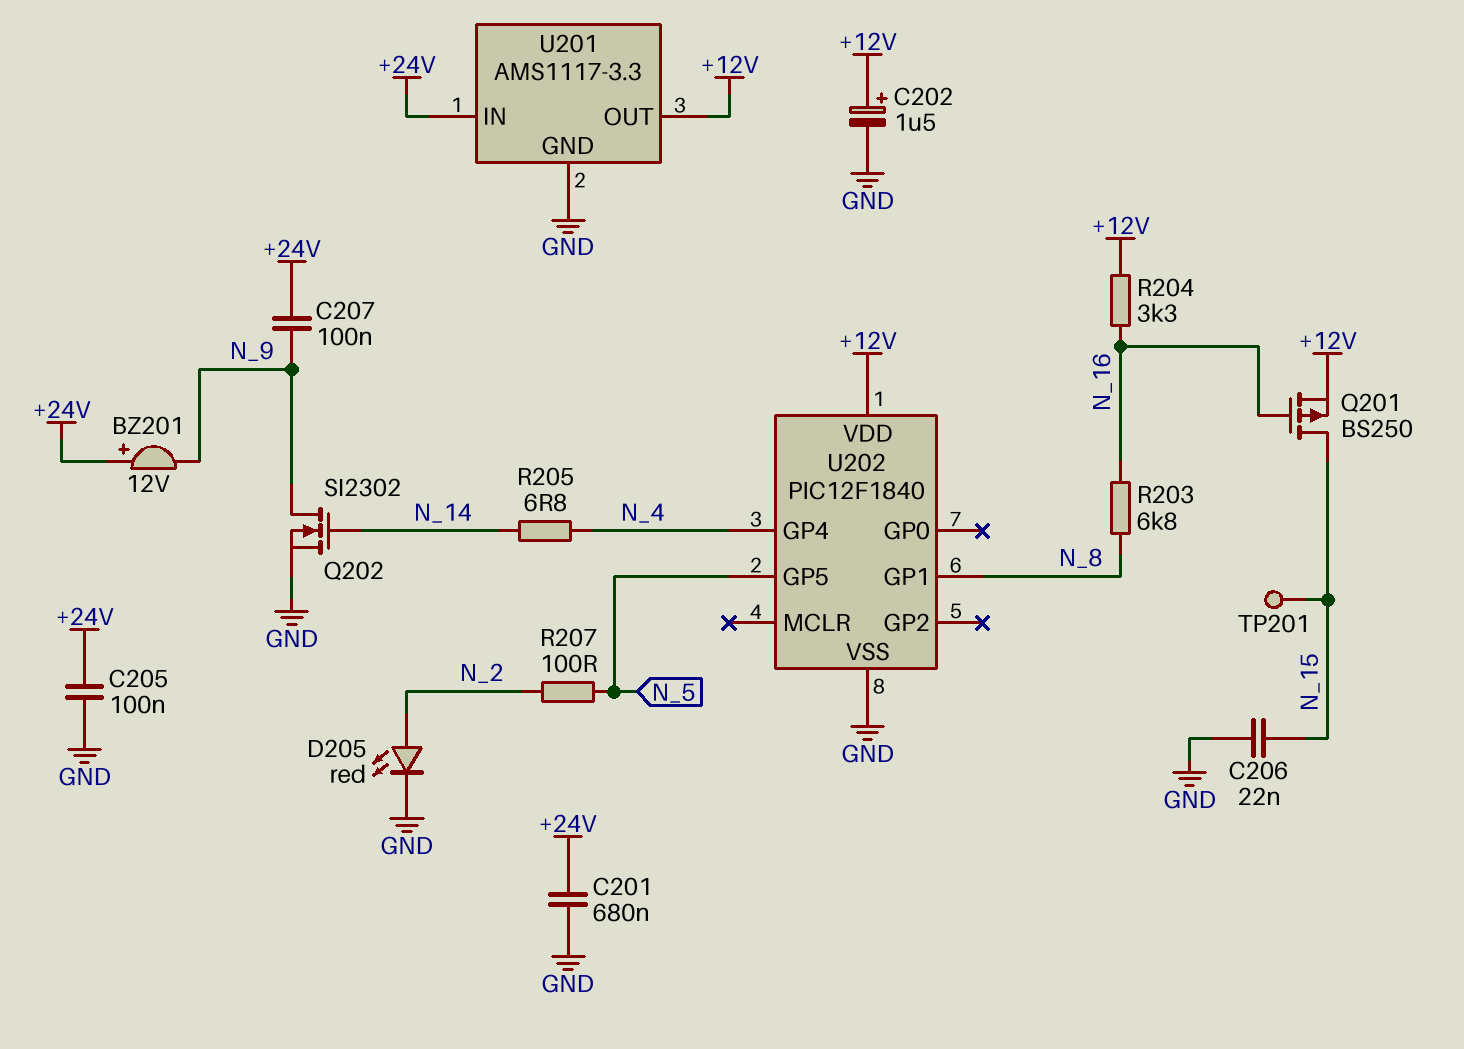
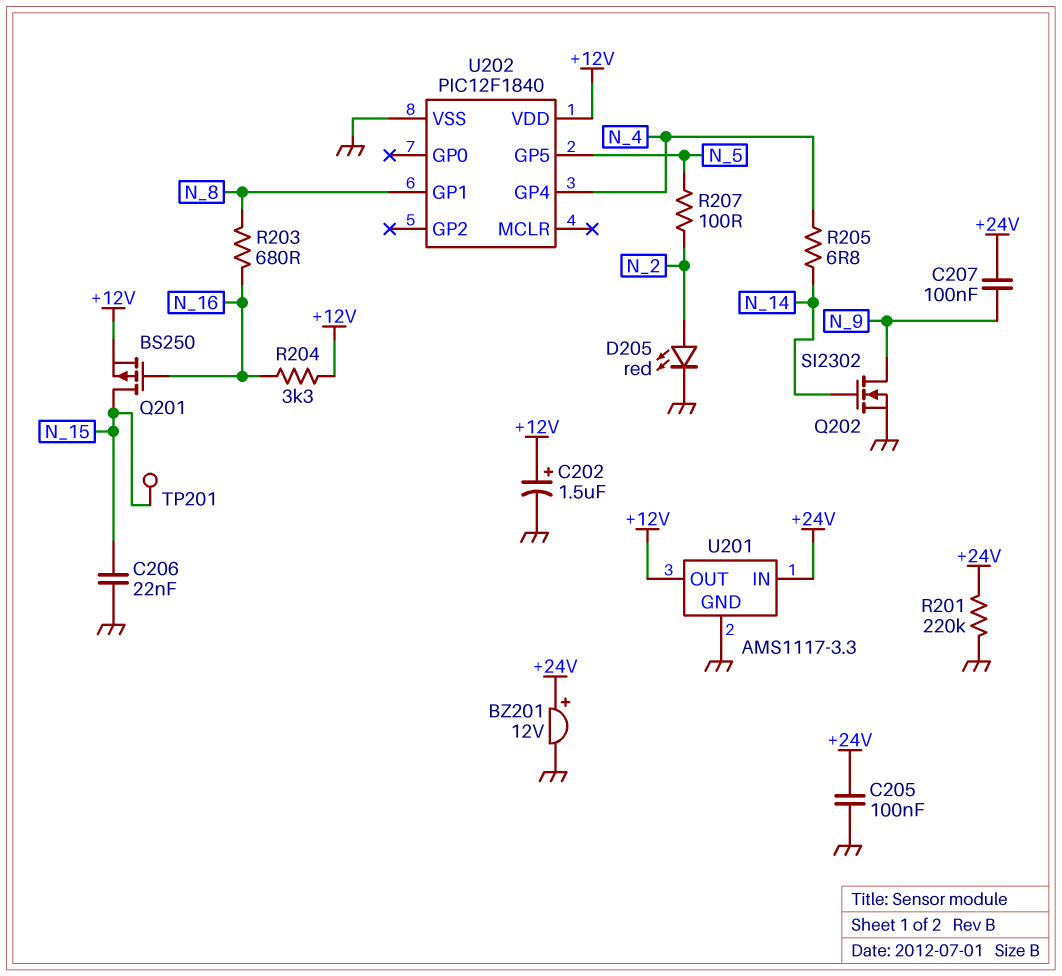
BZ201: buzzer 12V (plus +24V, minus N_9) -> buzzer 12V (plus +24V, minus GND)
C201: 680nF (+24V, GND) -> none
R201: none -> 220k (+24V, GND)
R203: 6.8k (N_8, N_16) -> 680 (N_8, N_16)

